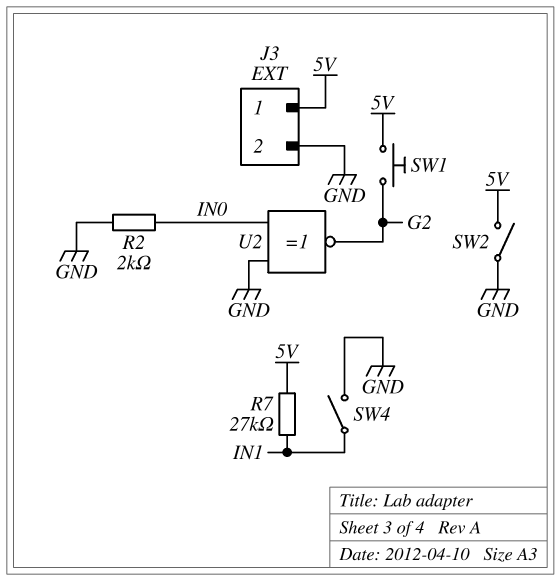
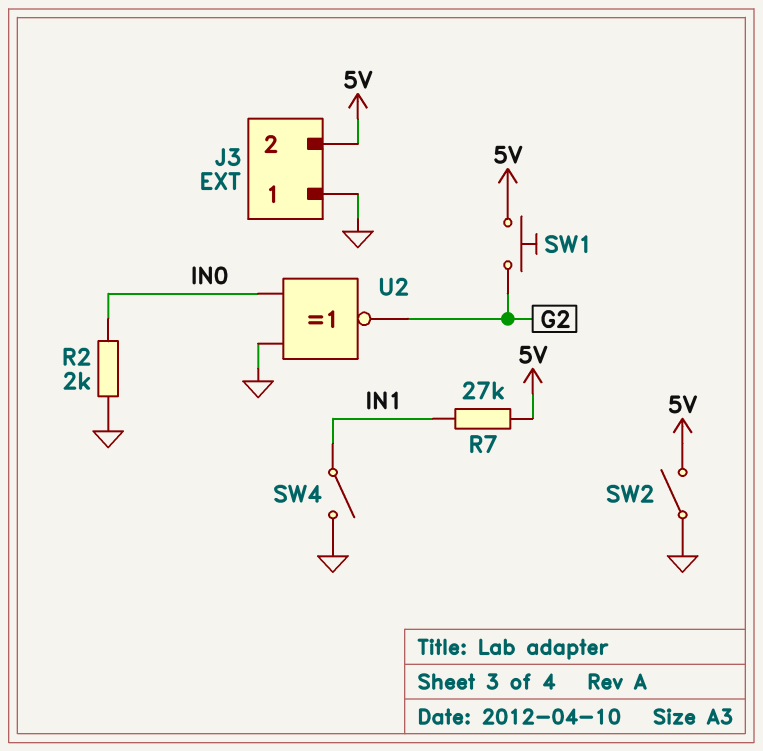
J3 pin 1: 5V -> GND
J3 pin 2: GND -> 5V

